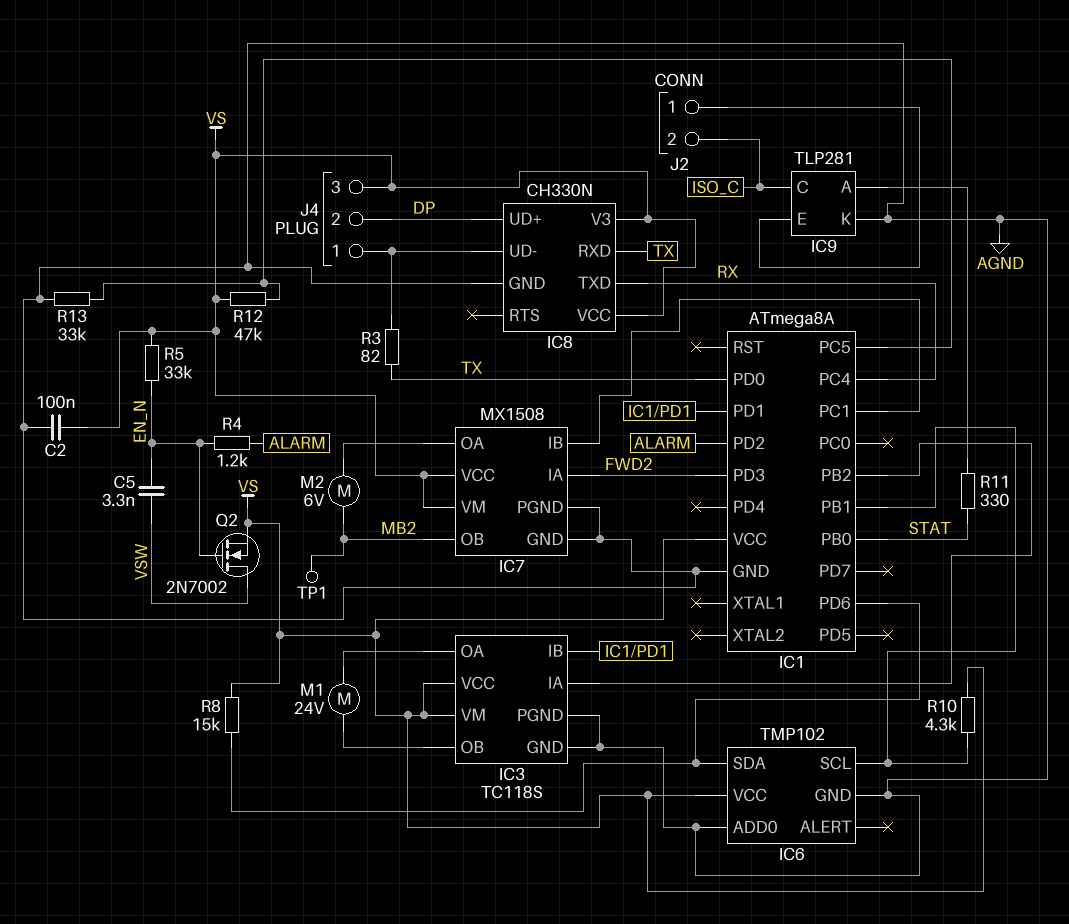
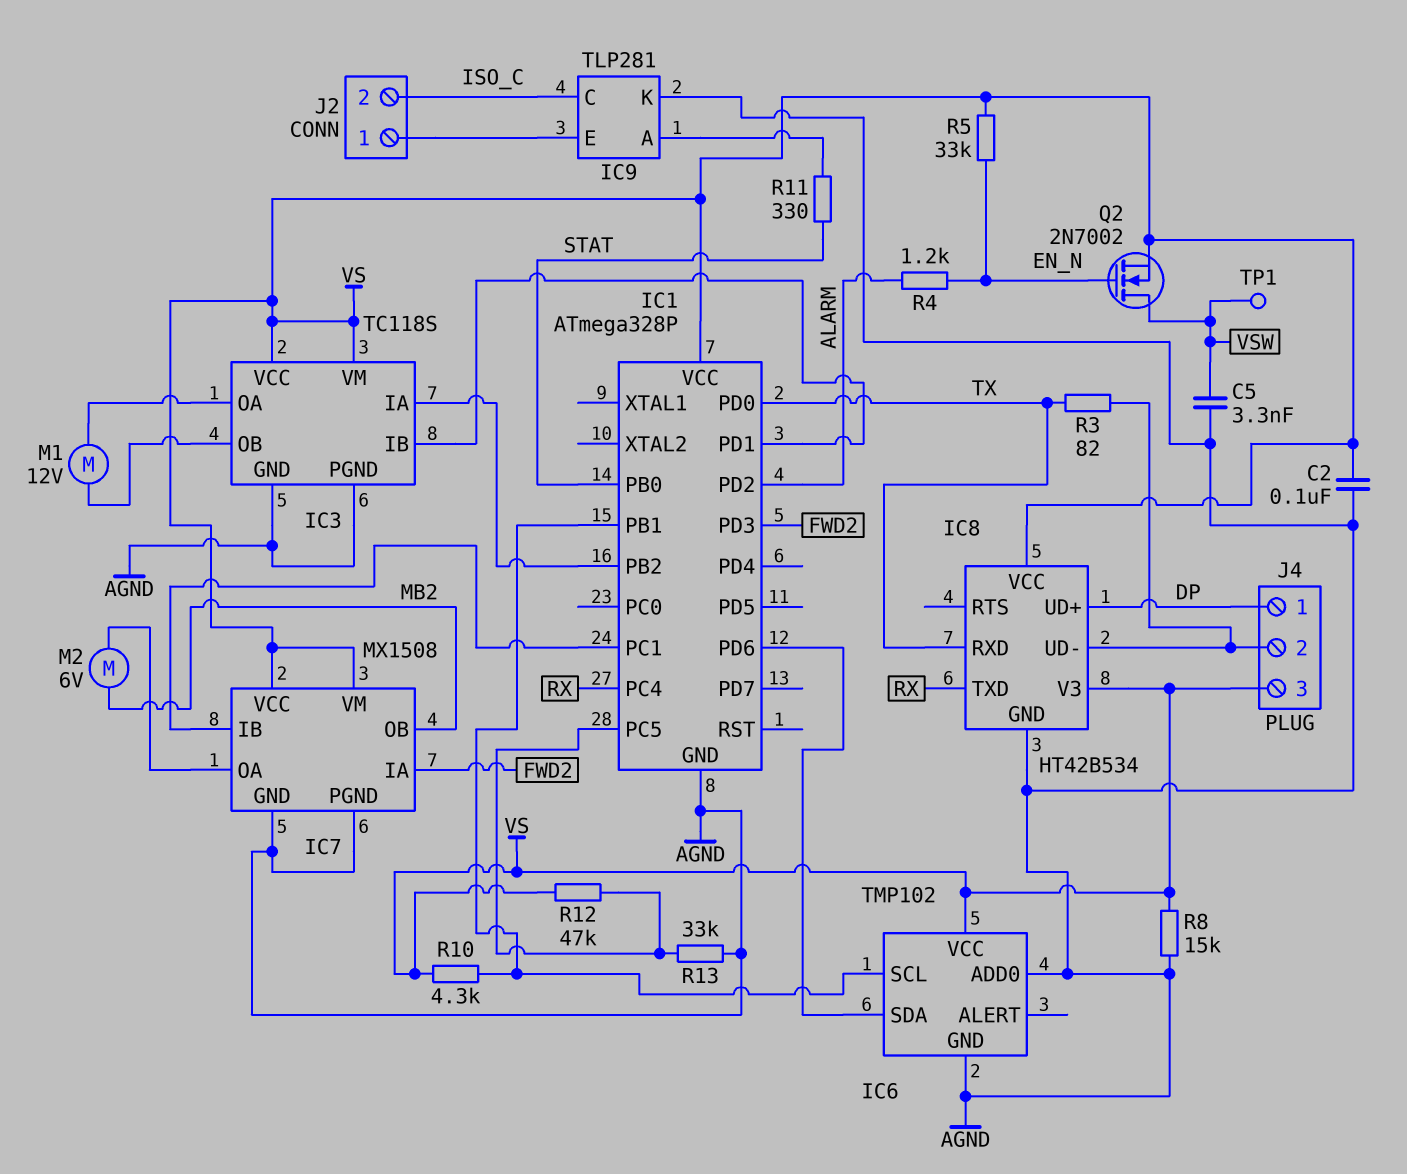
C5: 3.3nF (EN_N, VSW) -> 3.3nF (AGND, VSW)
IC1: ATmega8A -> ATmega328P
IC8: CH330N -> HT42B534
J4 pin 1: IC8/UD- -> DP
J4 pin 2: DP -> IC8/UD-
M1: motor 24V (IC3/OA, IC3/OB) -> motor 12V (IC3/OA, IC3/OB)
R8: 15k (IC1/PD6, VS) -> 15k (AGND, VS)
TP1: test point (MB2) -> test point (VSW)

